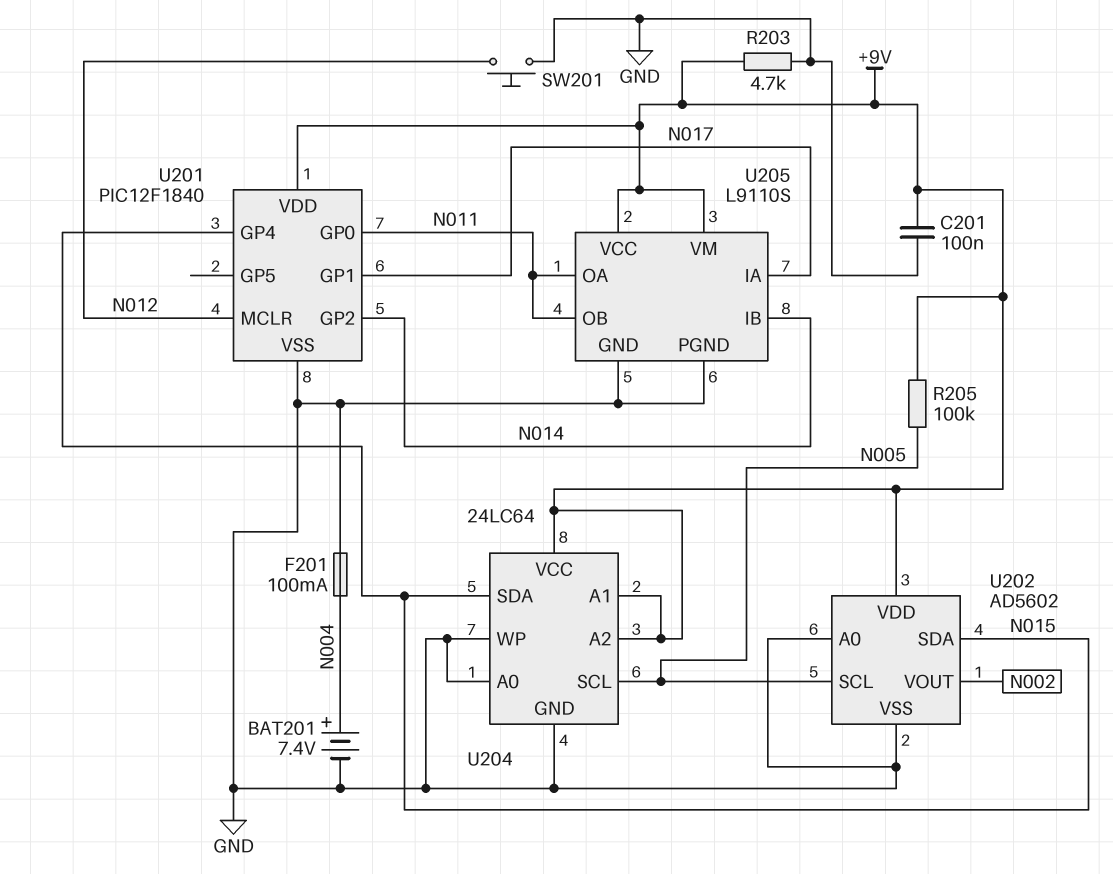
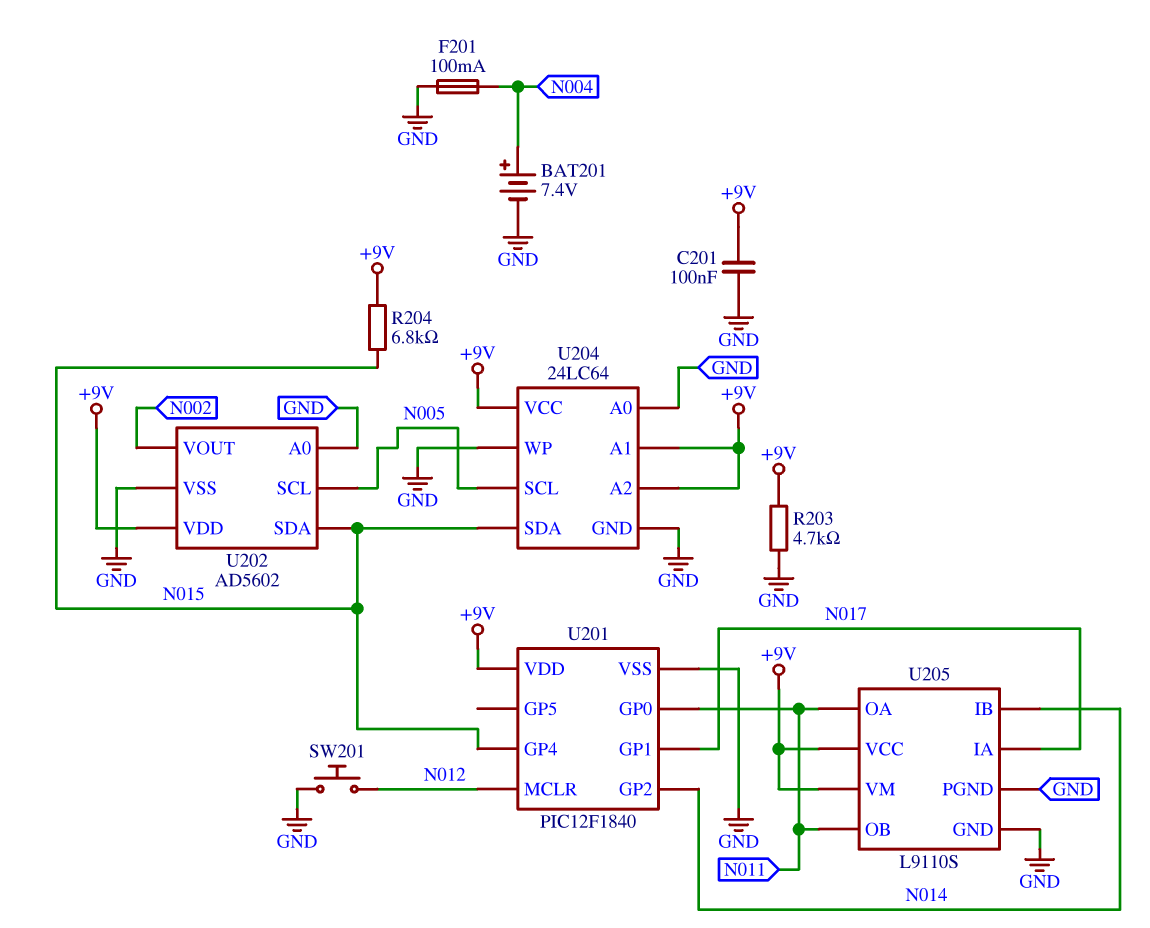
R204: none -> 6.8k (+9V, N015)
R205: 100k (+9V, N005) -> none

